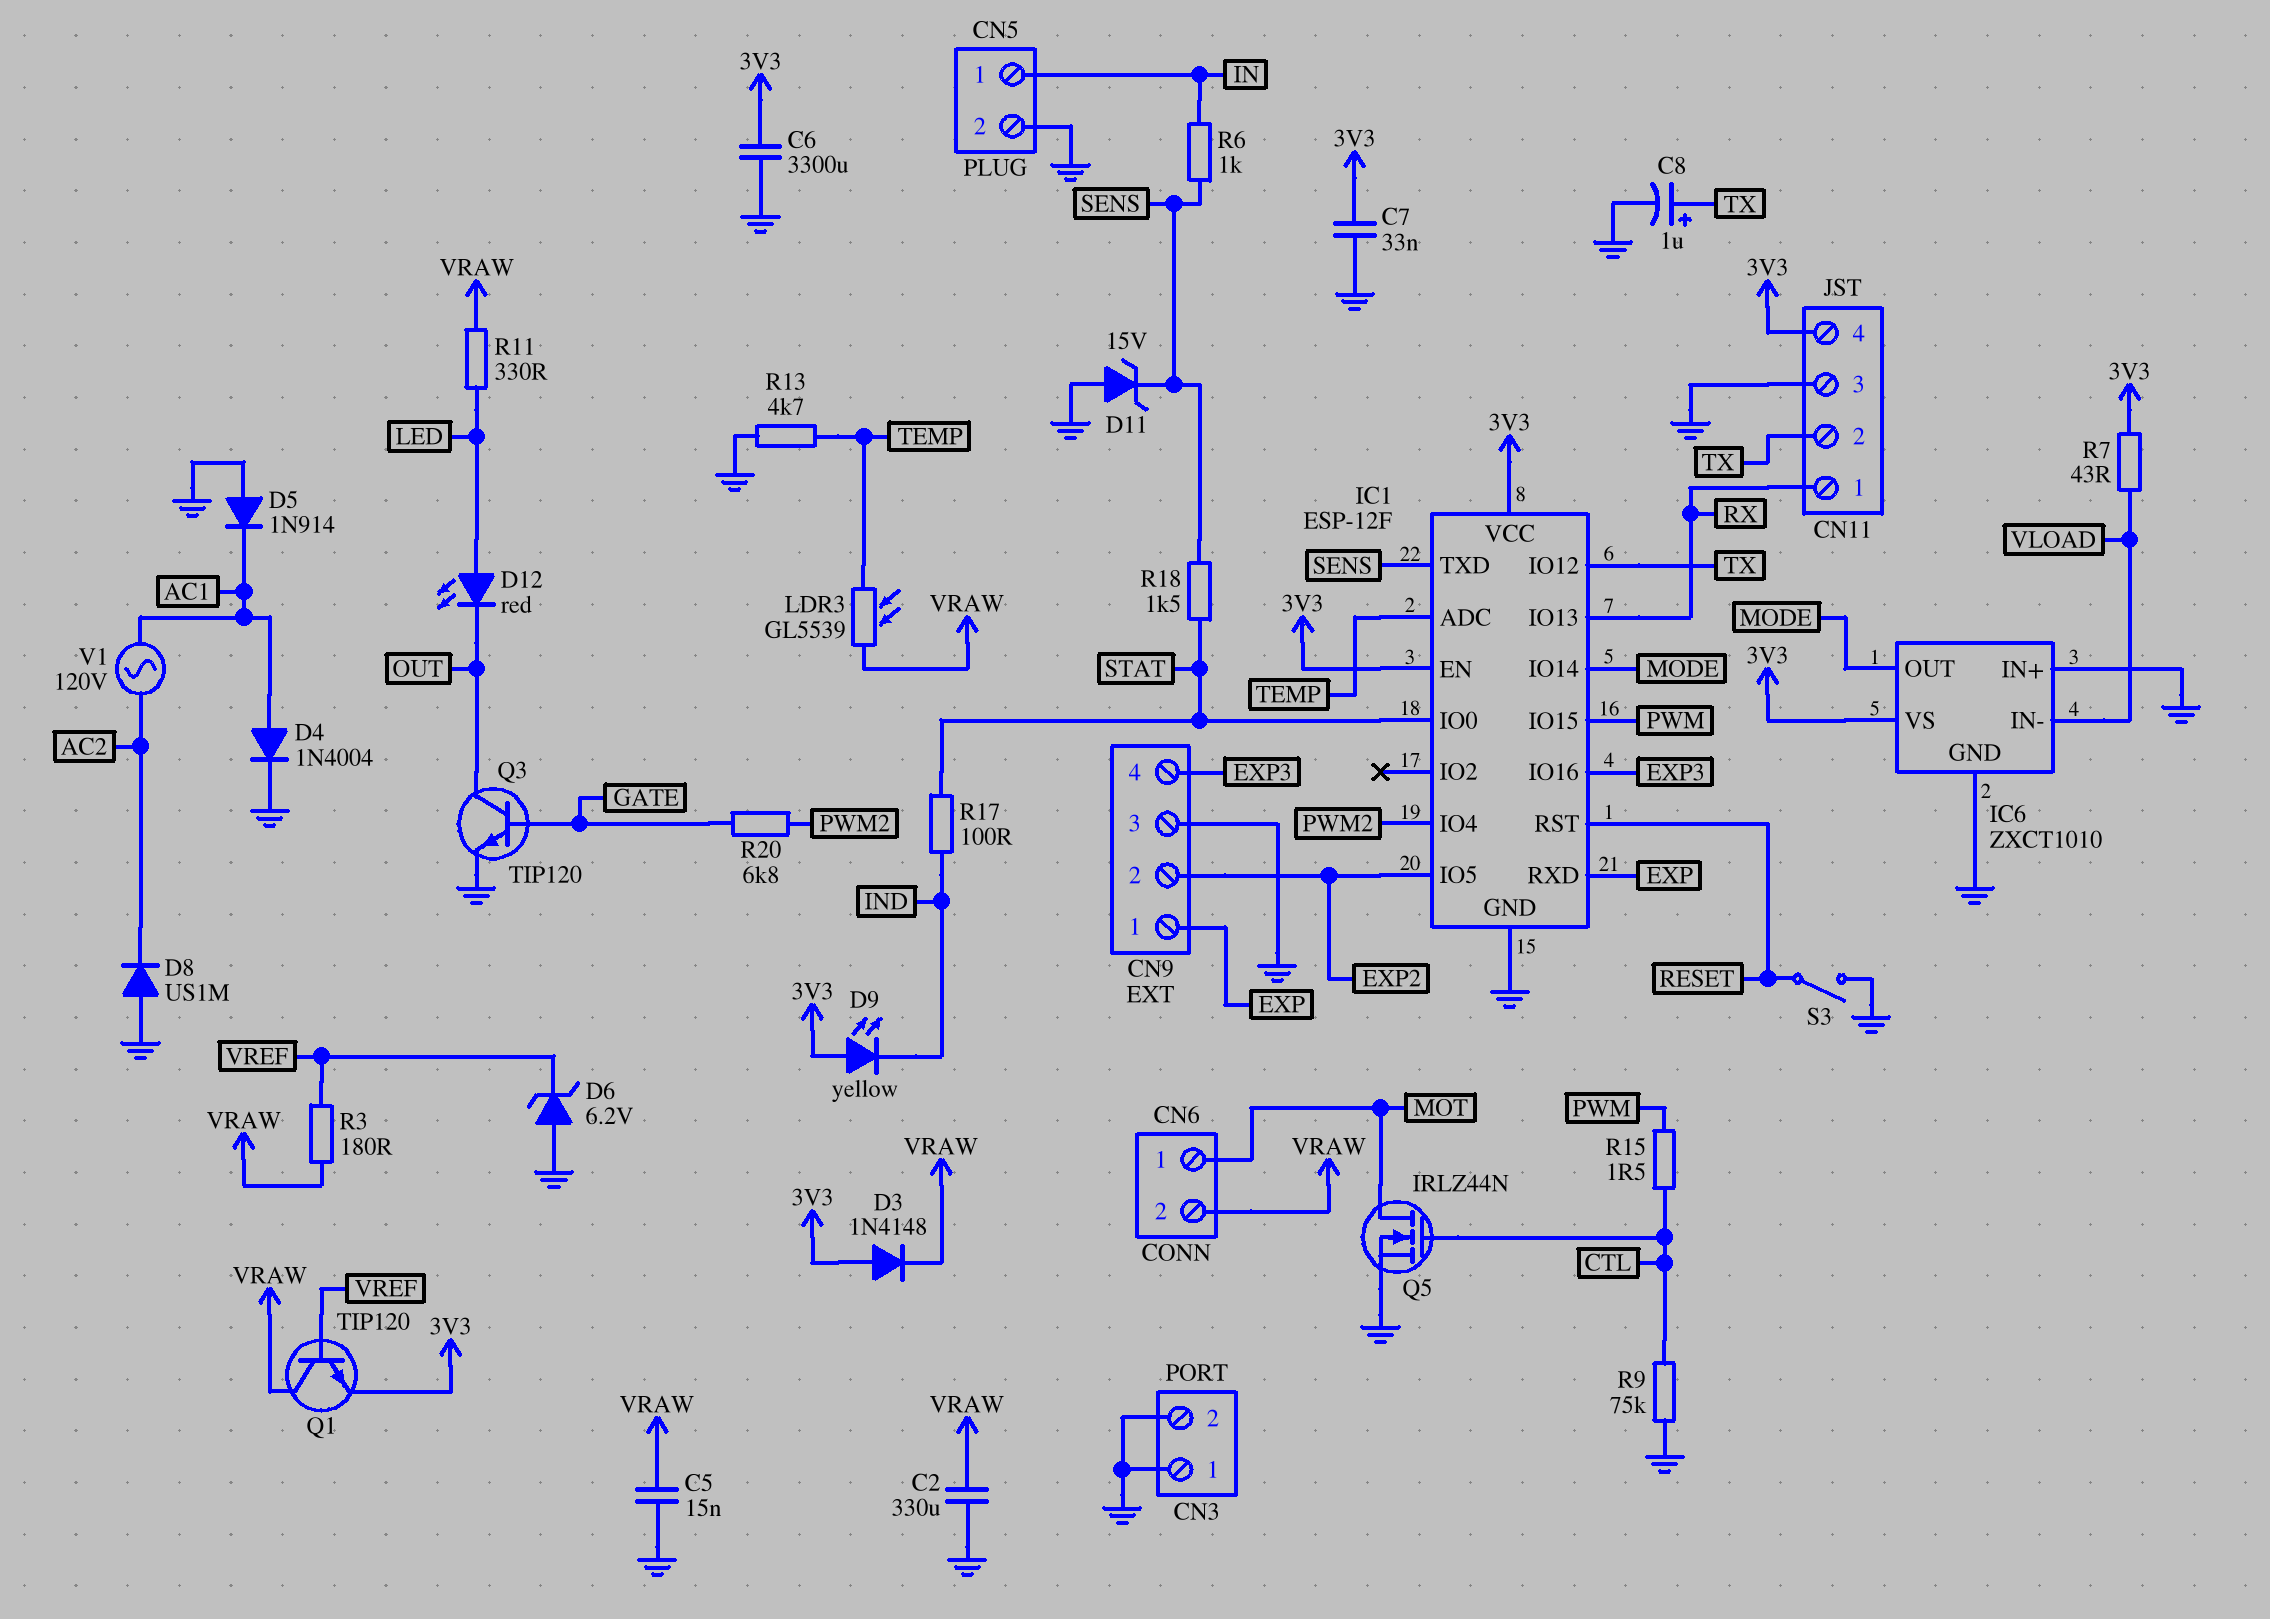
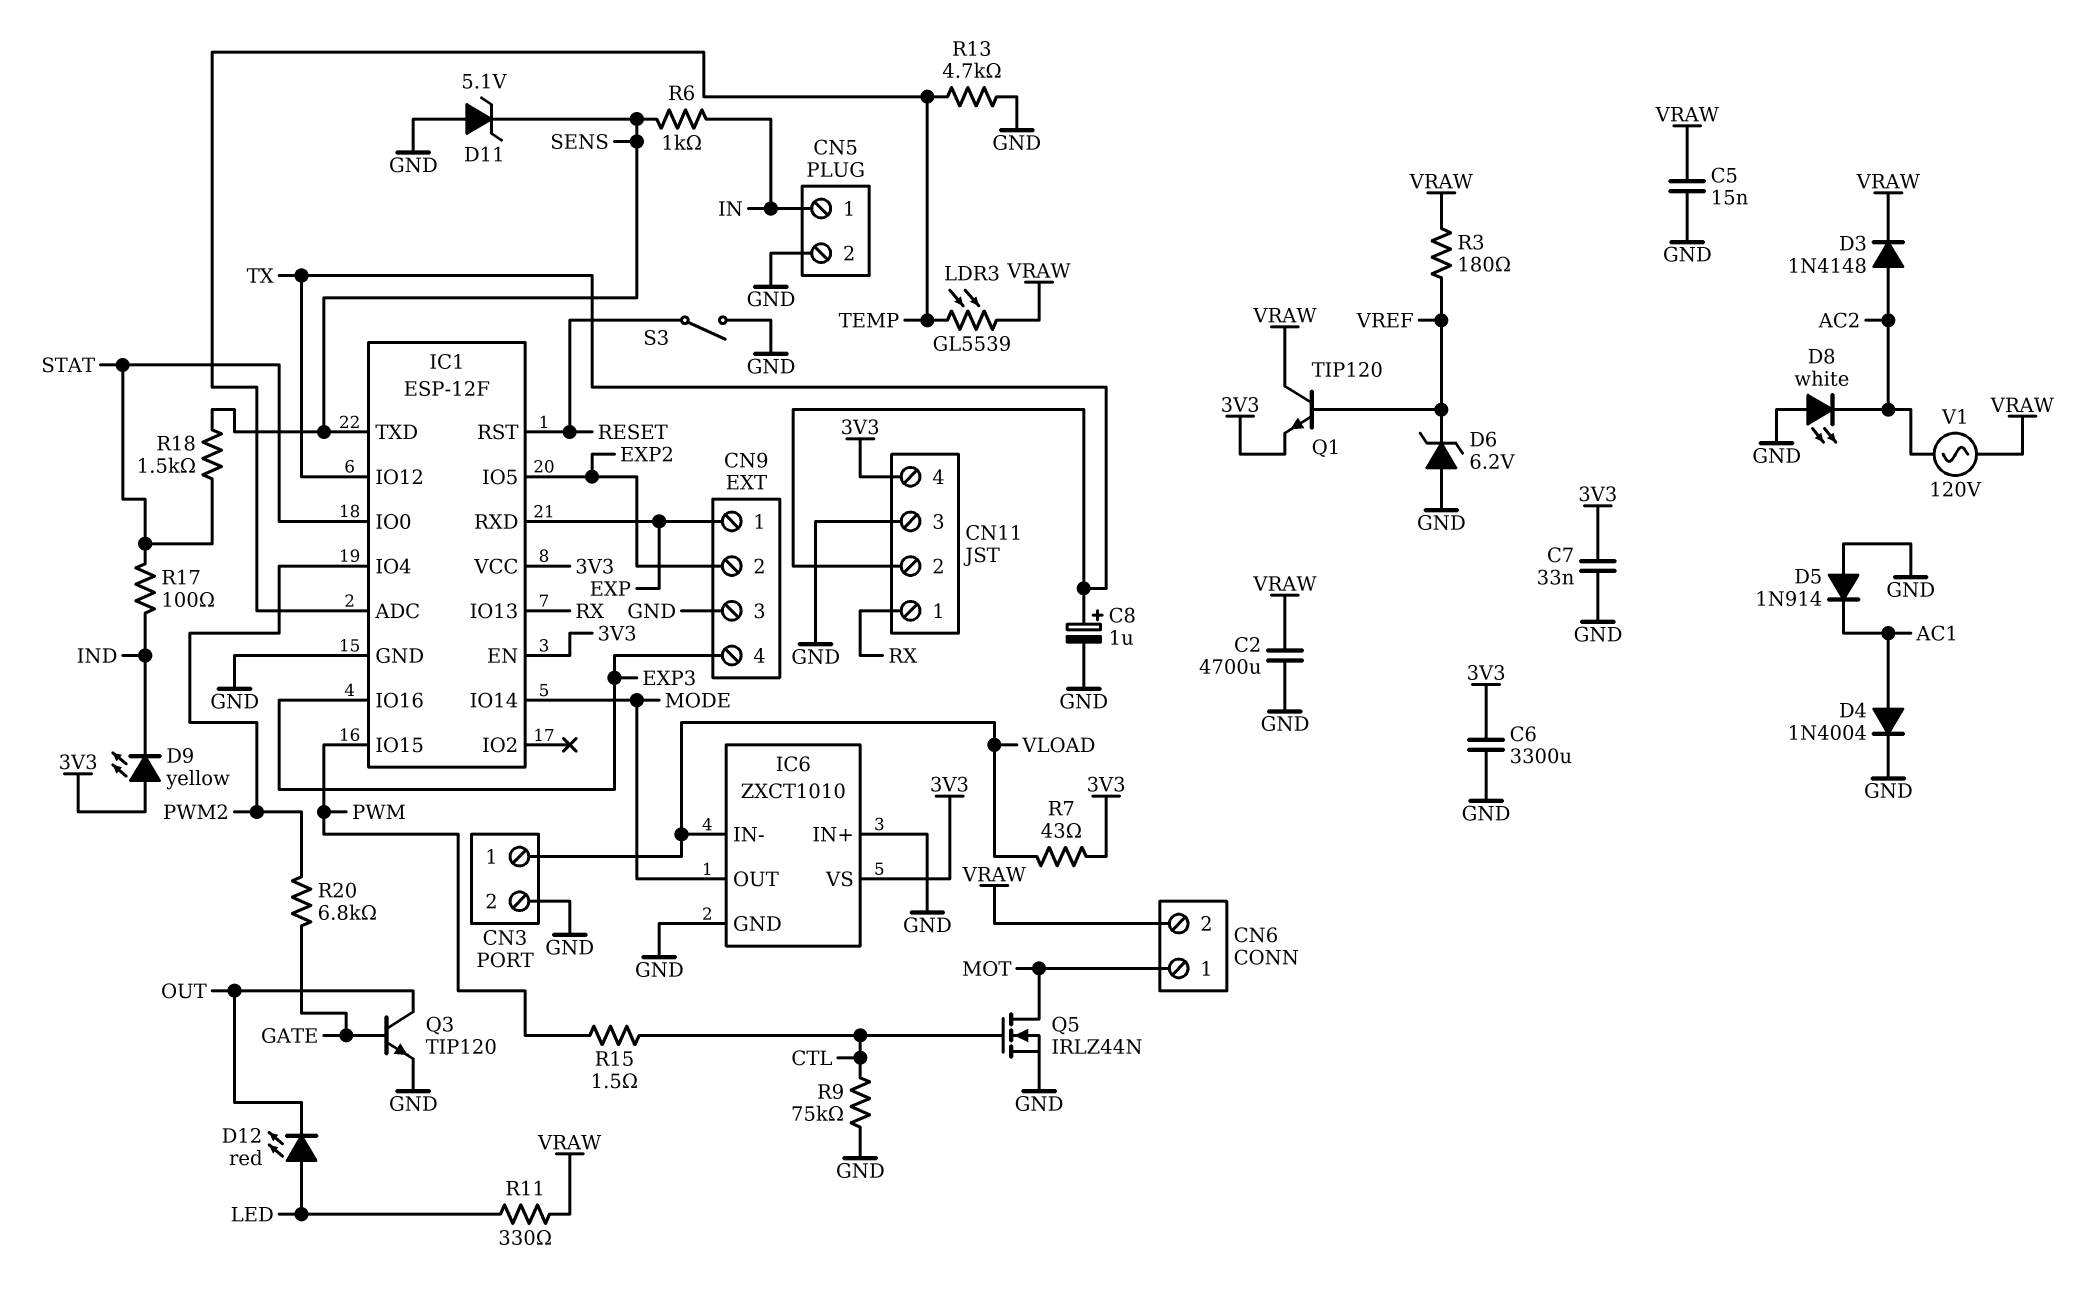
C2: 330uF (GND, VRAW) -> 4700uF (GND, VRAW)
CN3 pin 1: GND -> VLOAD
D3: diode 1N4148 (A 3V3, K VRAW) -> diode 1N4148 (A AC2, K VRAW)
D8: diode US1M (A GND, K AC2) -> LED white (A GND, K AC2)
D11: zener 15V (A GND, K SENS) -> zener 5.1V (A GND, K SENS)
V1: AC 120V (AC1, AC2) -> AC 120V (AC2, VRAW)

